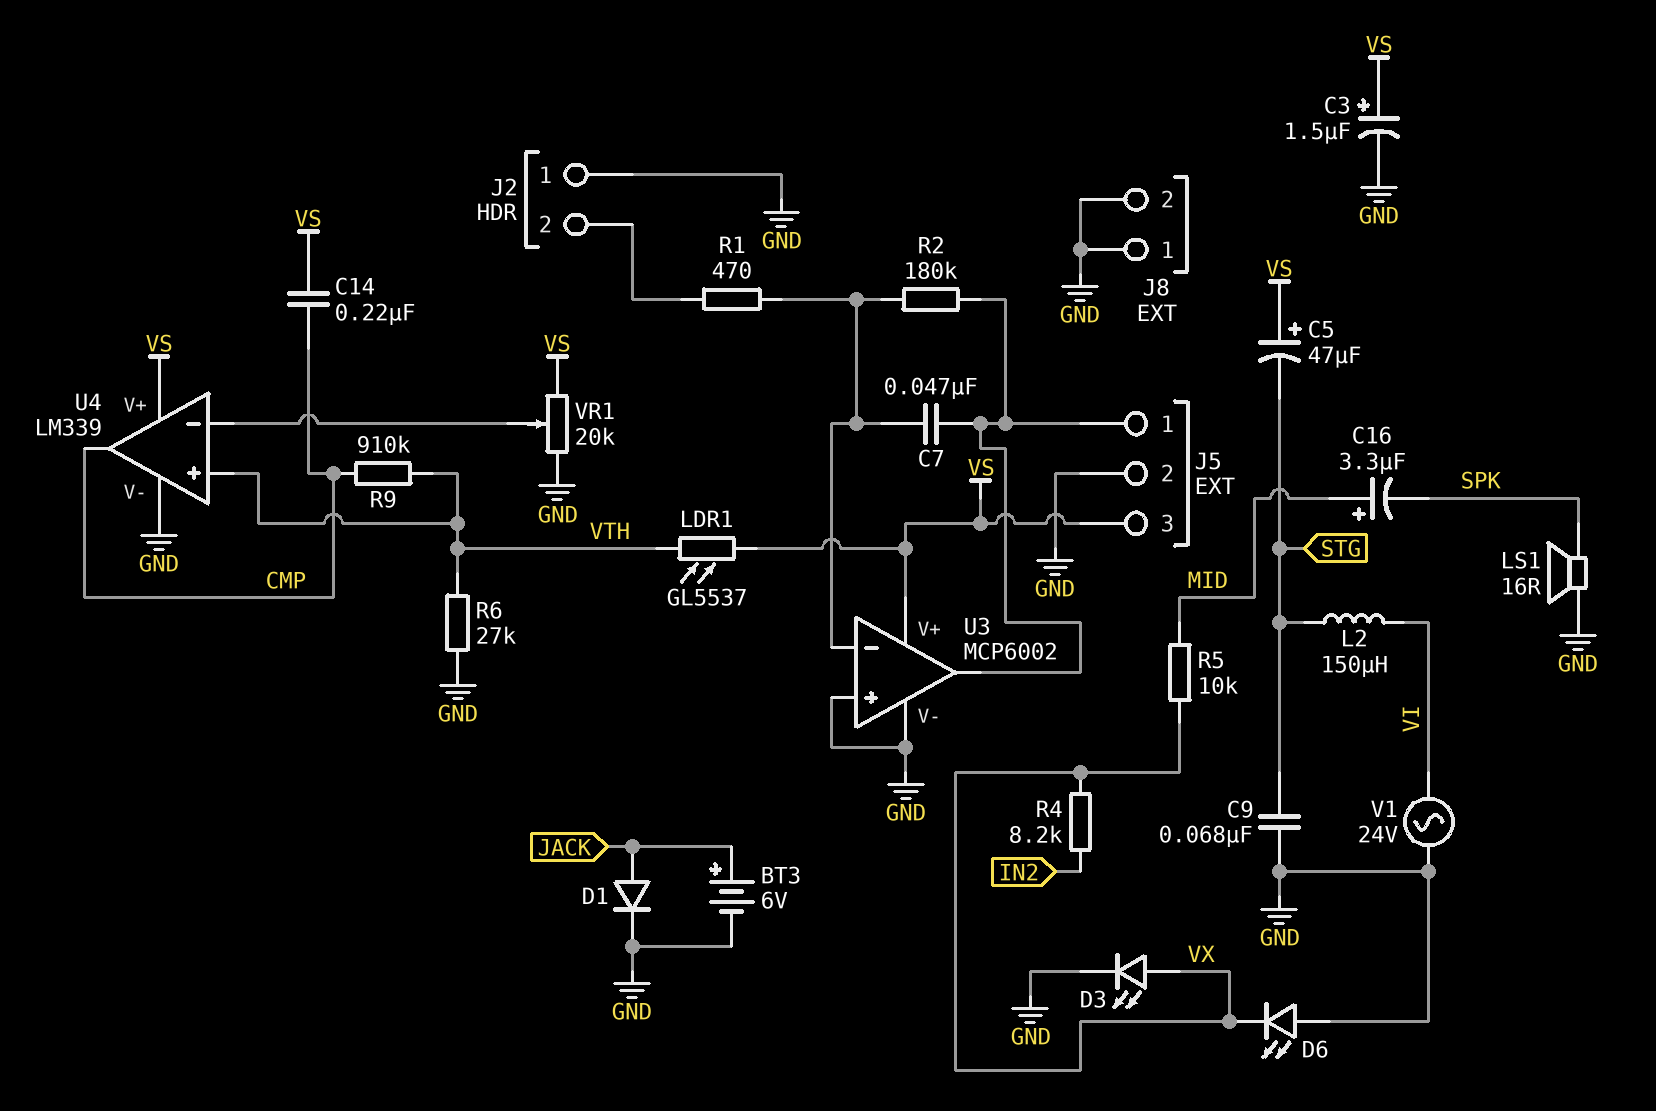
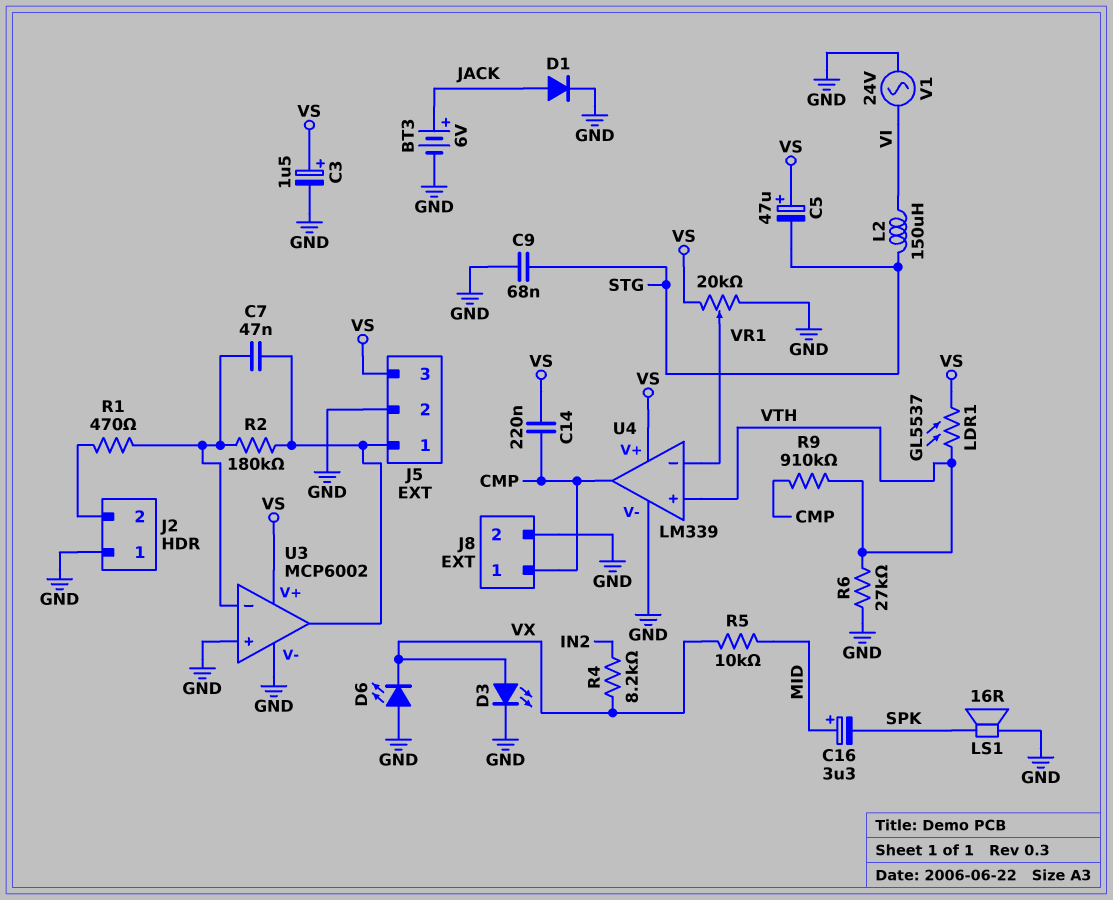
J8 pin 1: GND -> CMP

